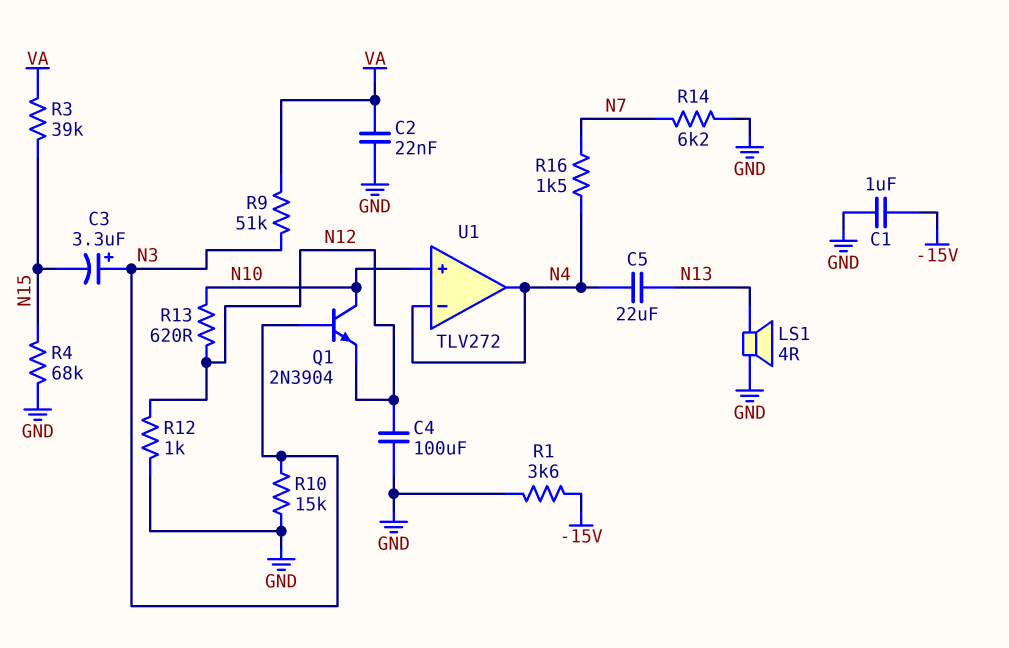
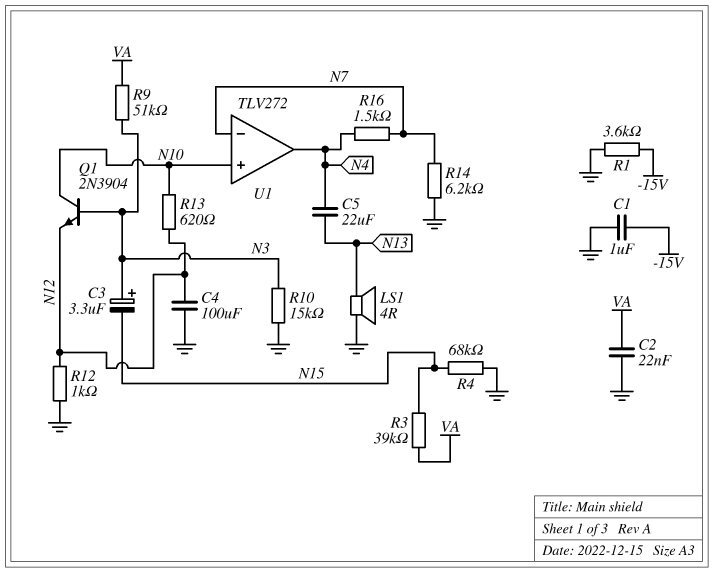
U1 pin in-: N4 -> N7

